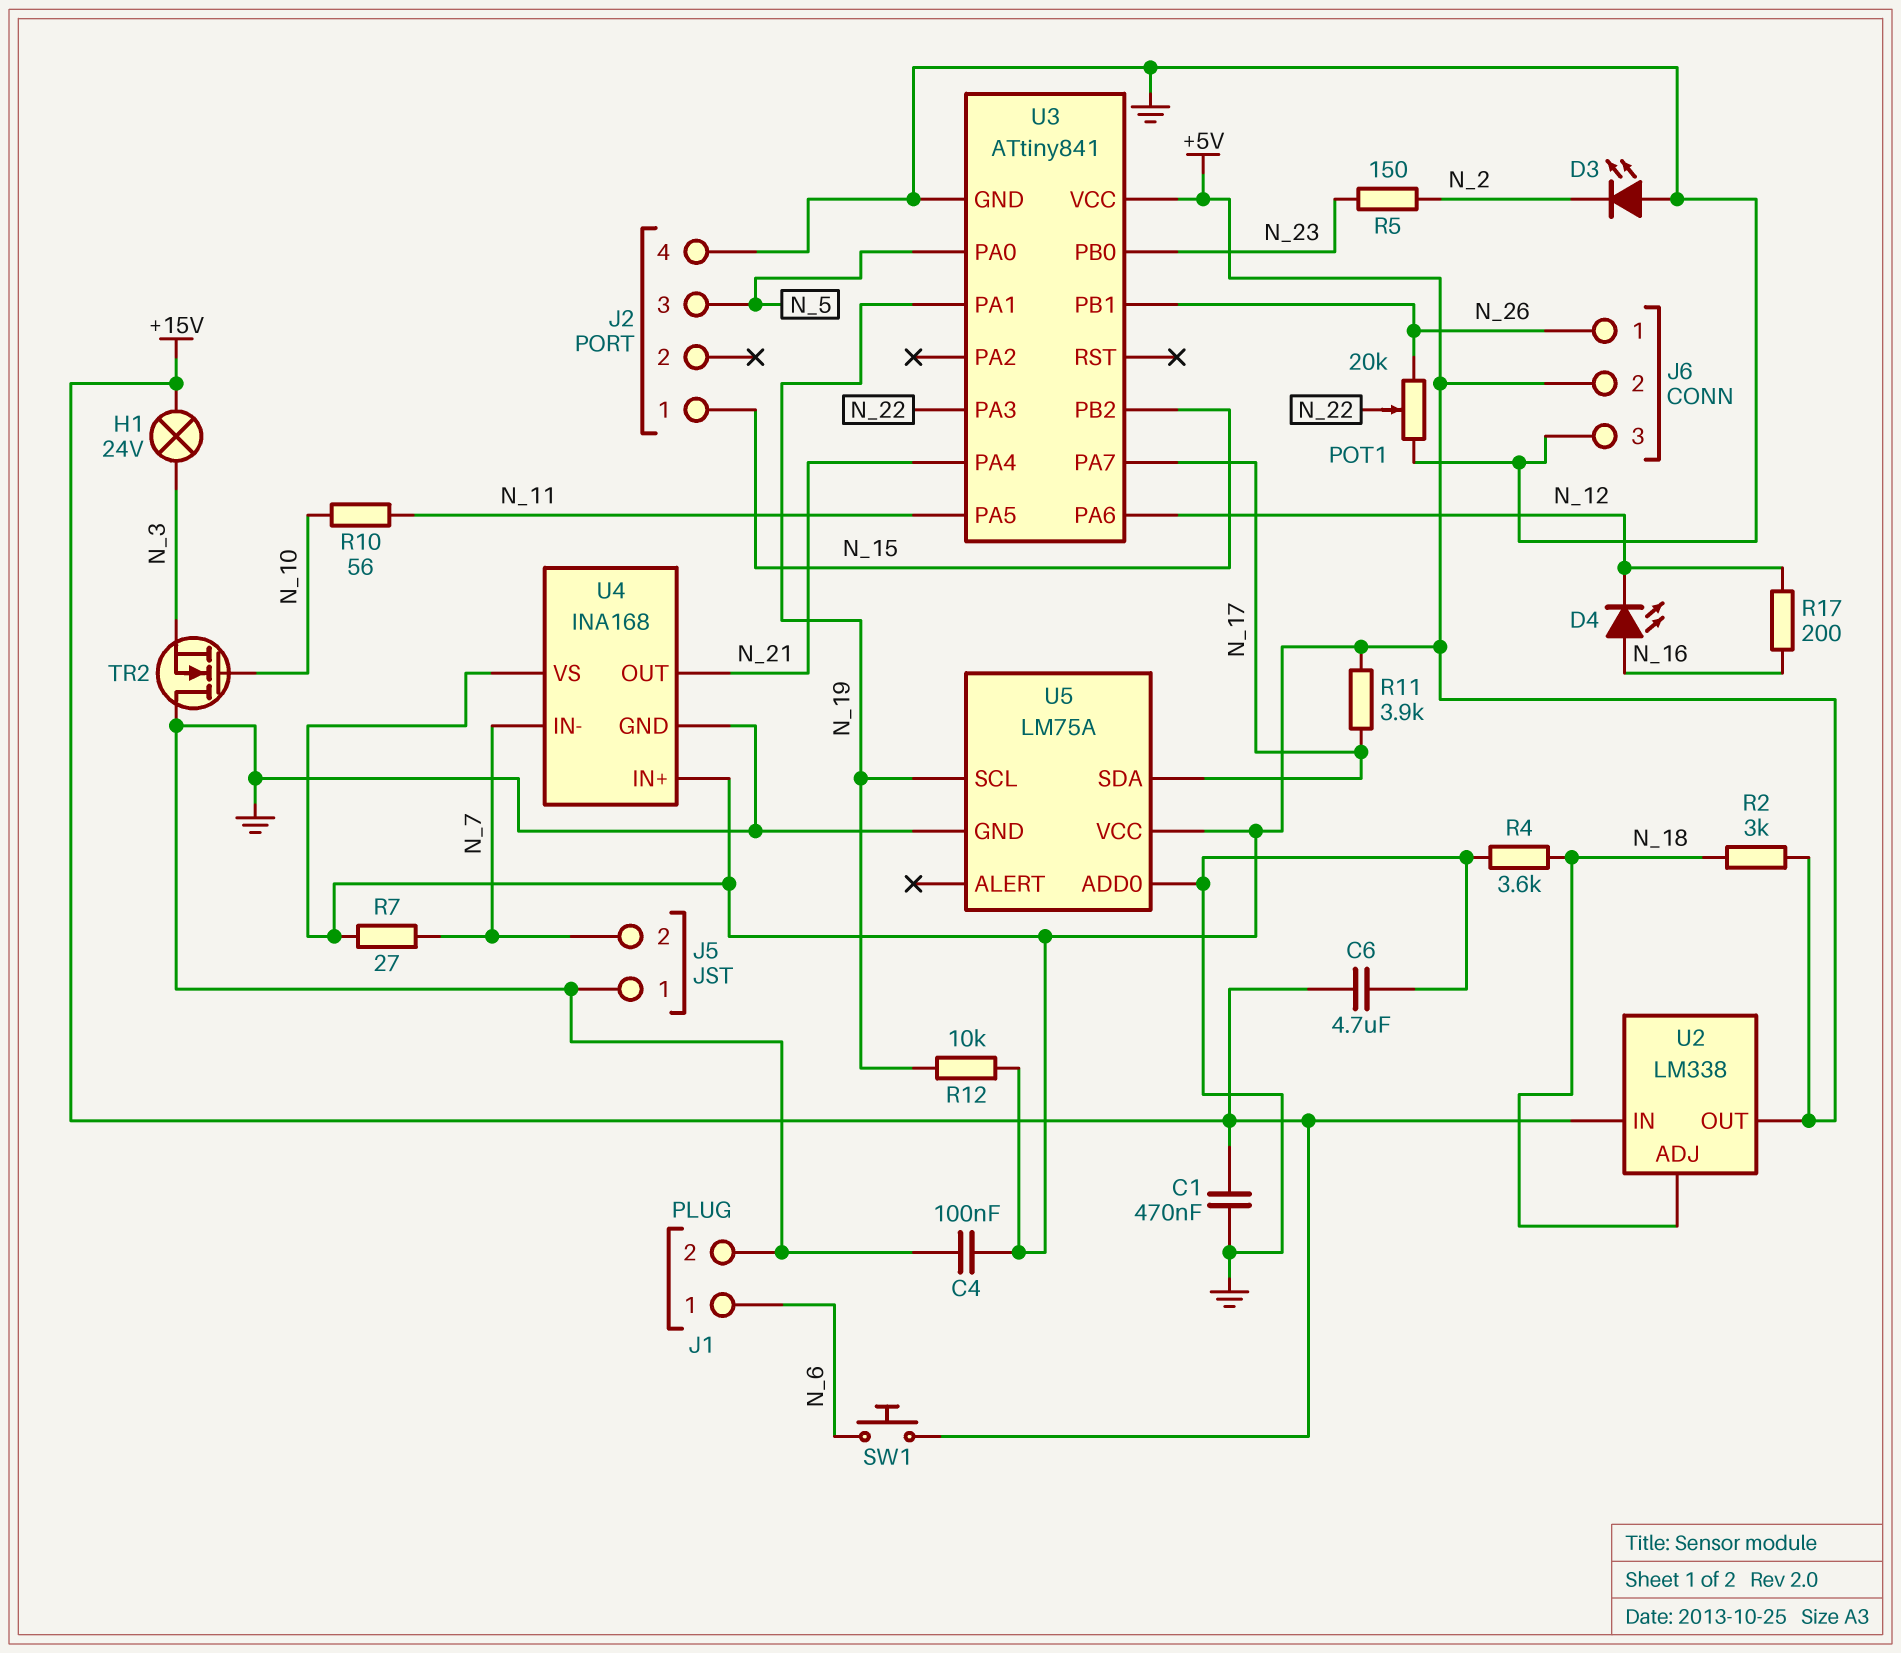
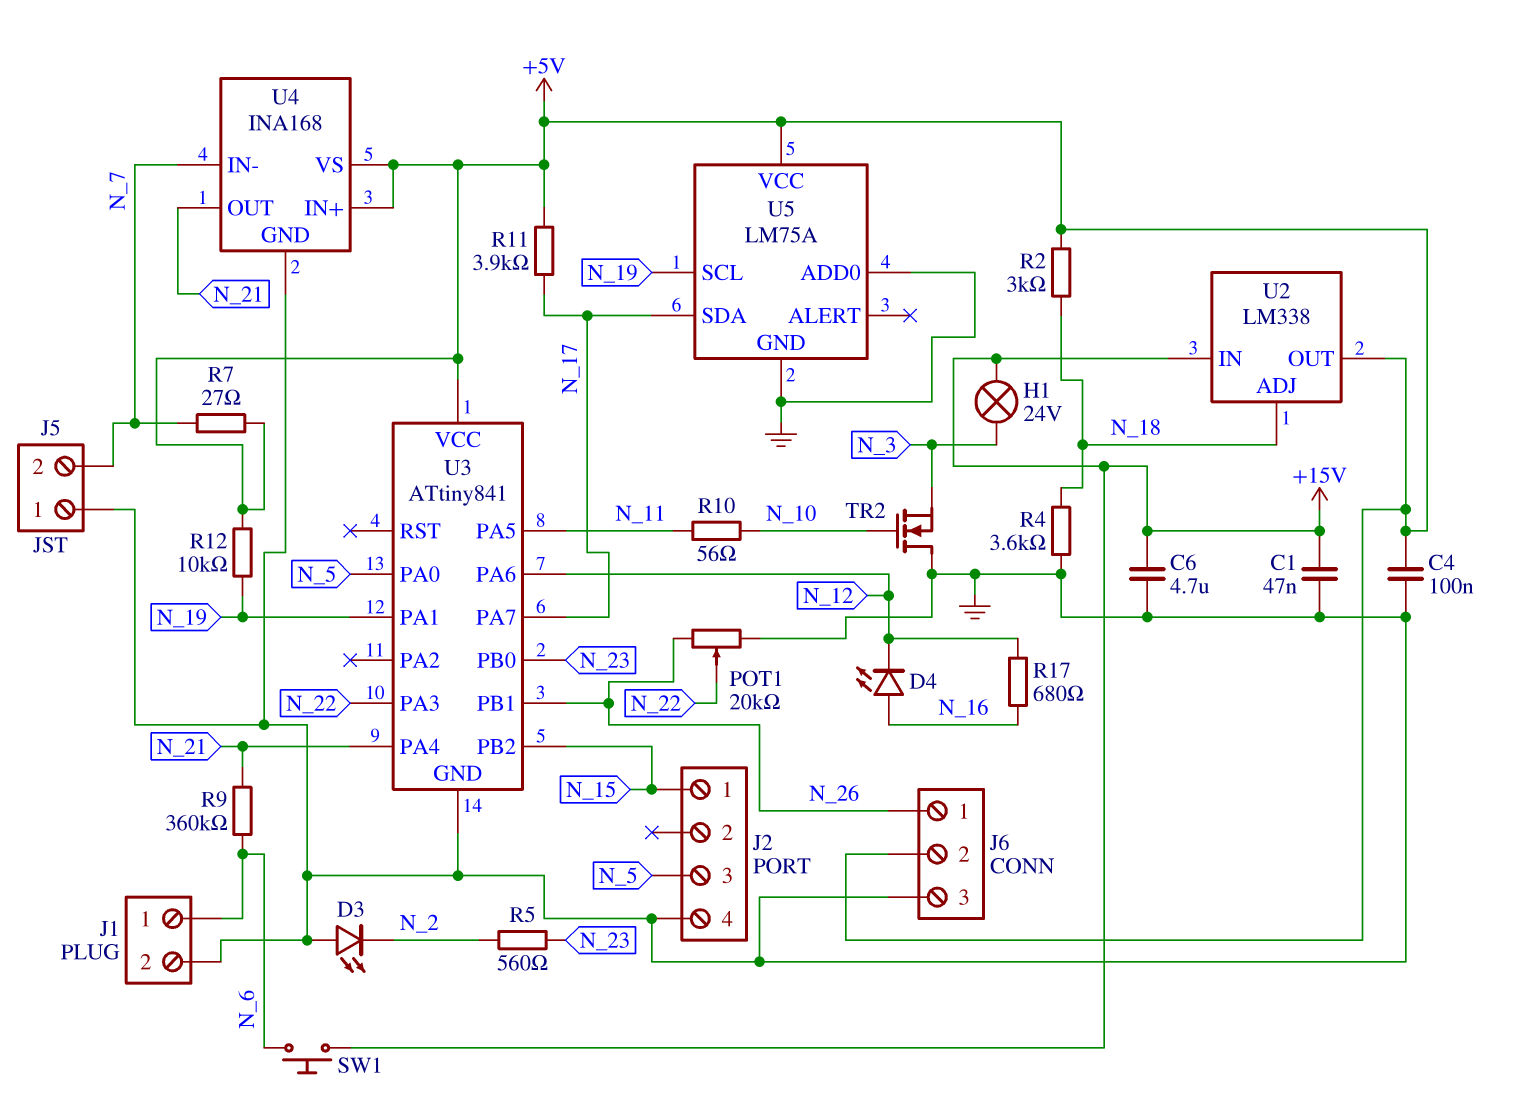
C1: 470nF (+15V, GND) -> 47nF (+15V, GND)
R5: 150 (N_2, N_23) -> 560 (N_2, N_23)
R9: none -> 360k (N_6, N_21)
R17: 200 (N_12, N_16) -> 680 (N_12, N_16)

